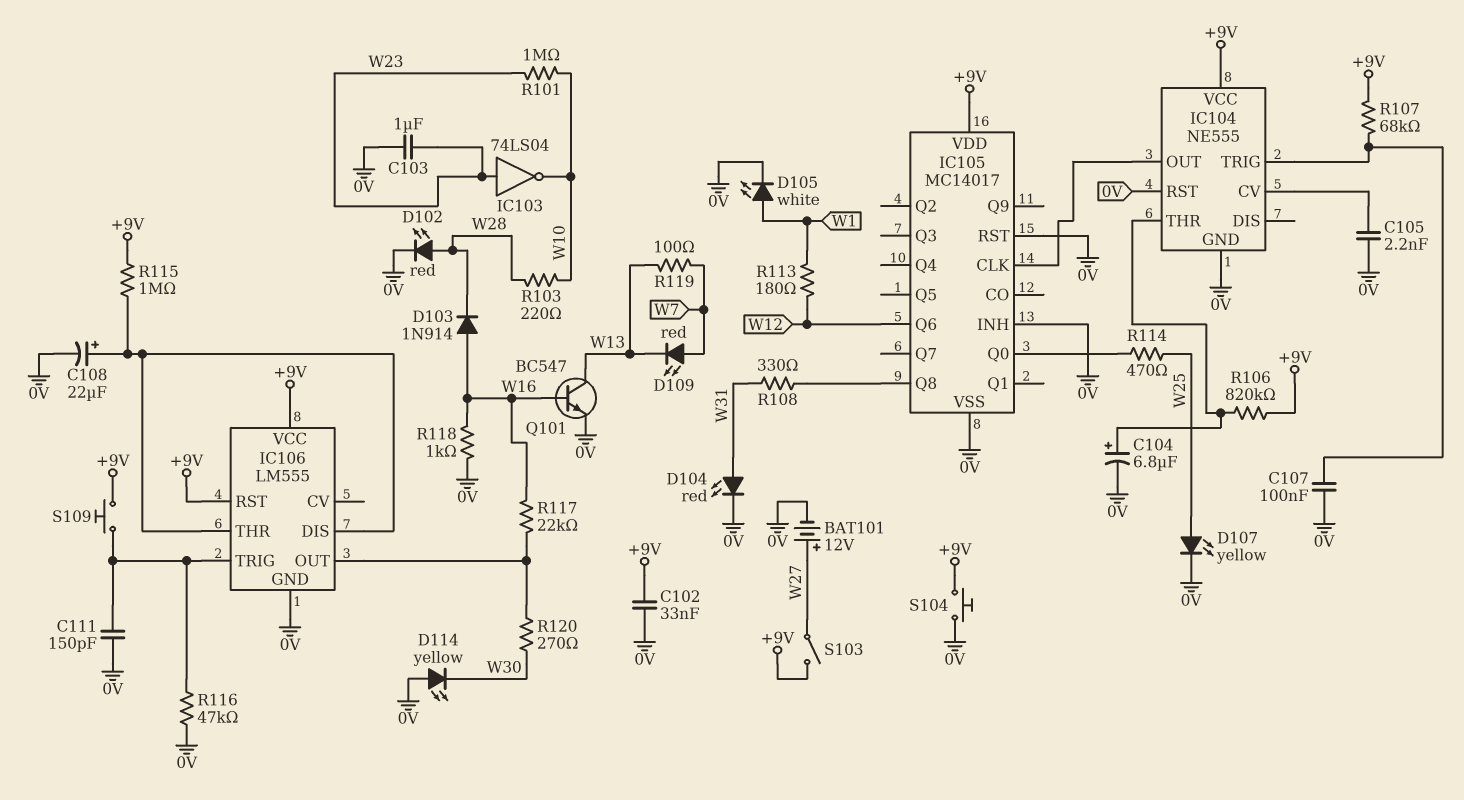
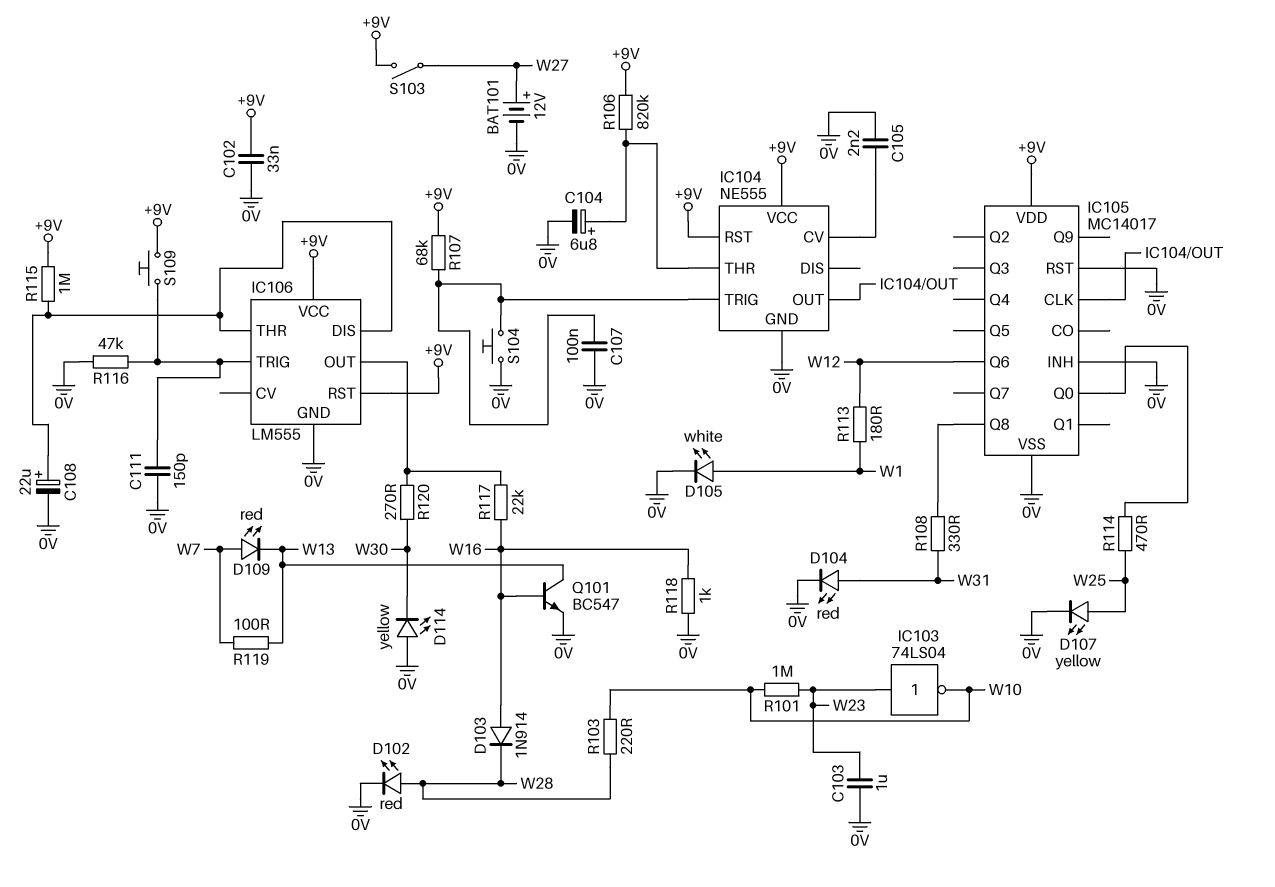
IC104 pin RST: 0V -> +9V
S104: button (+9V, 0V) -> button (0V, IC104/TRIG)

